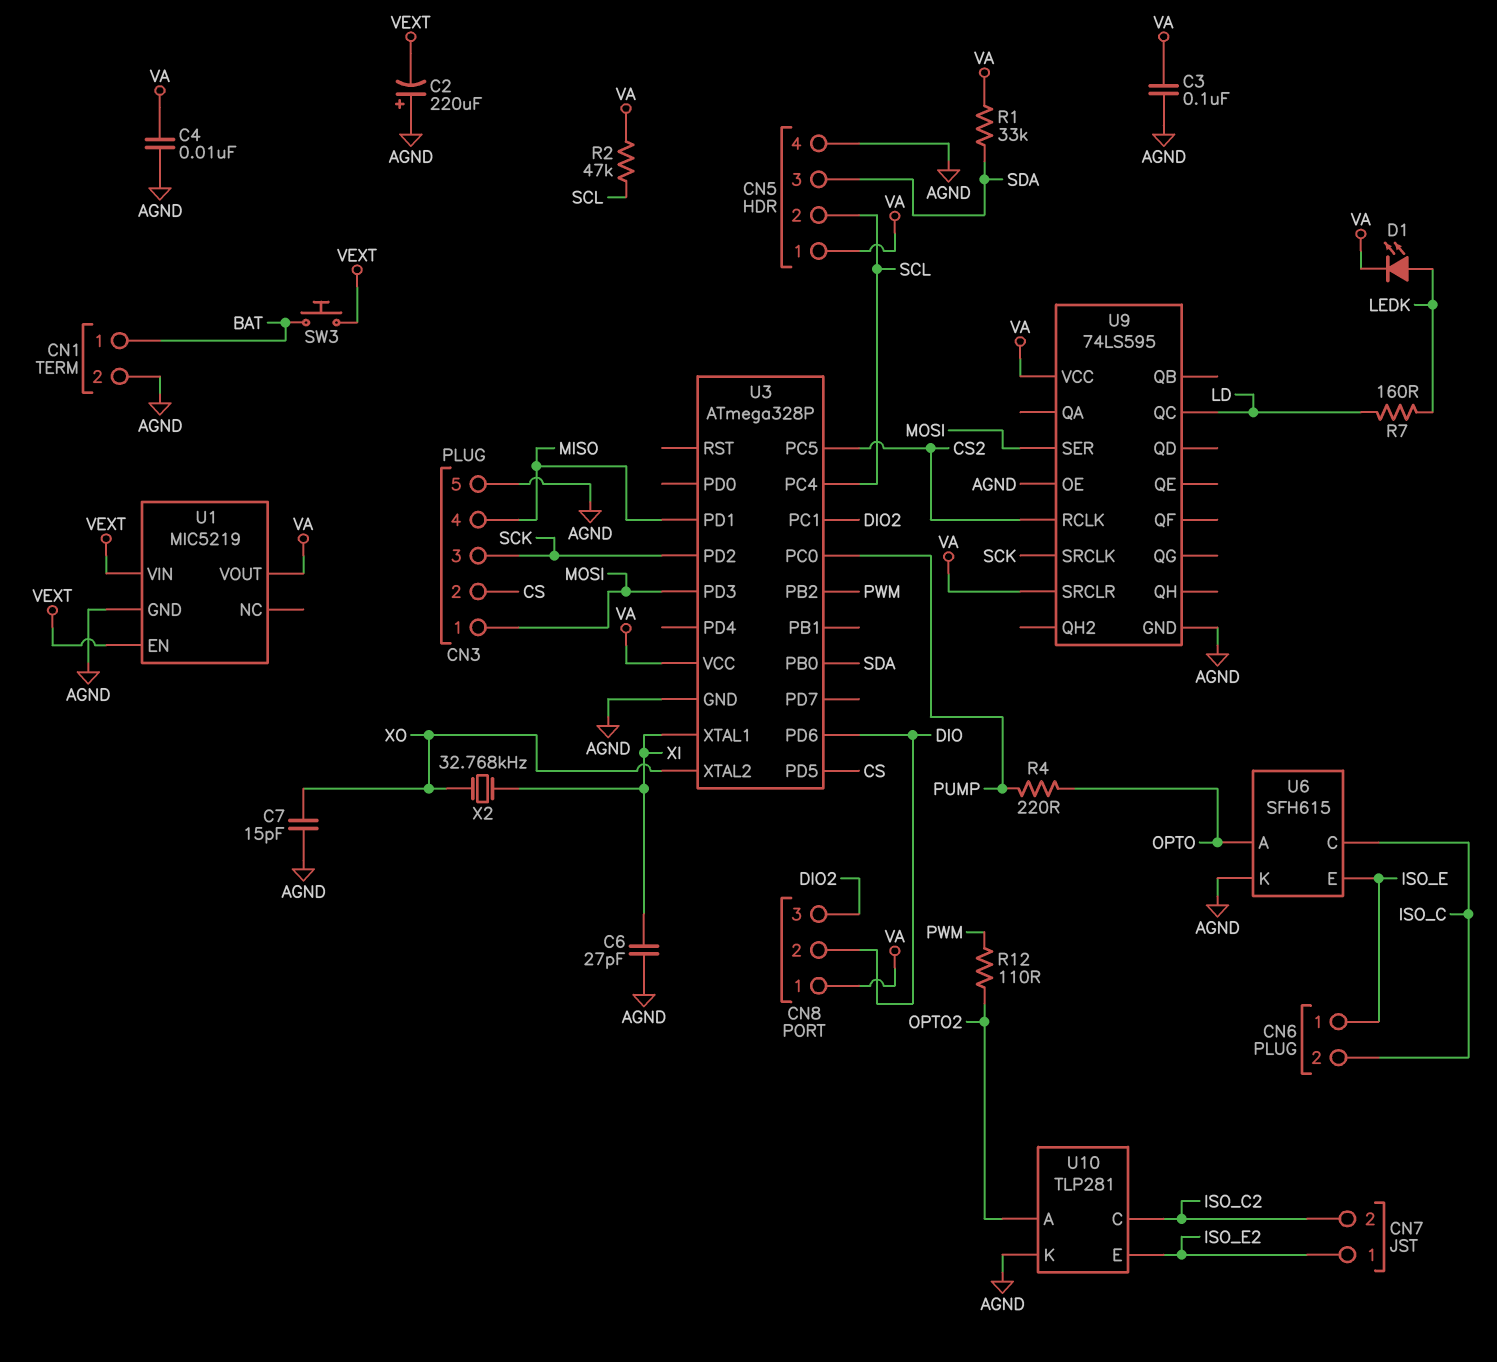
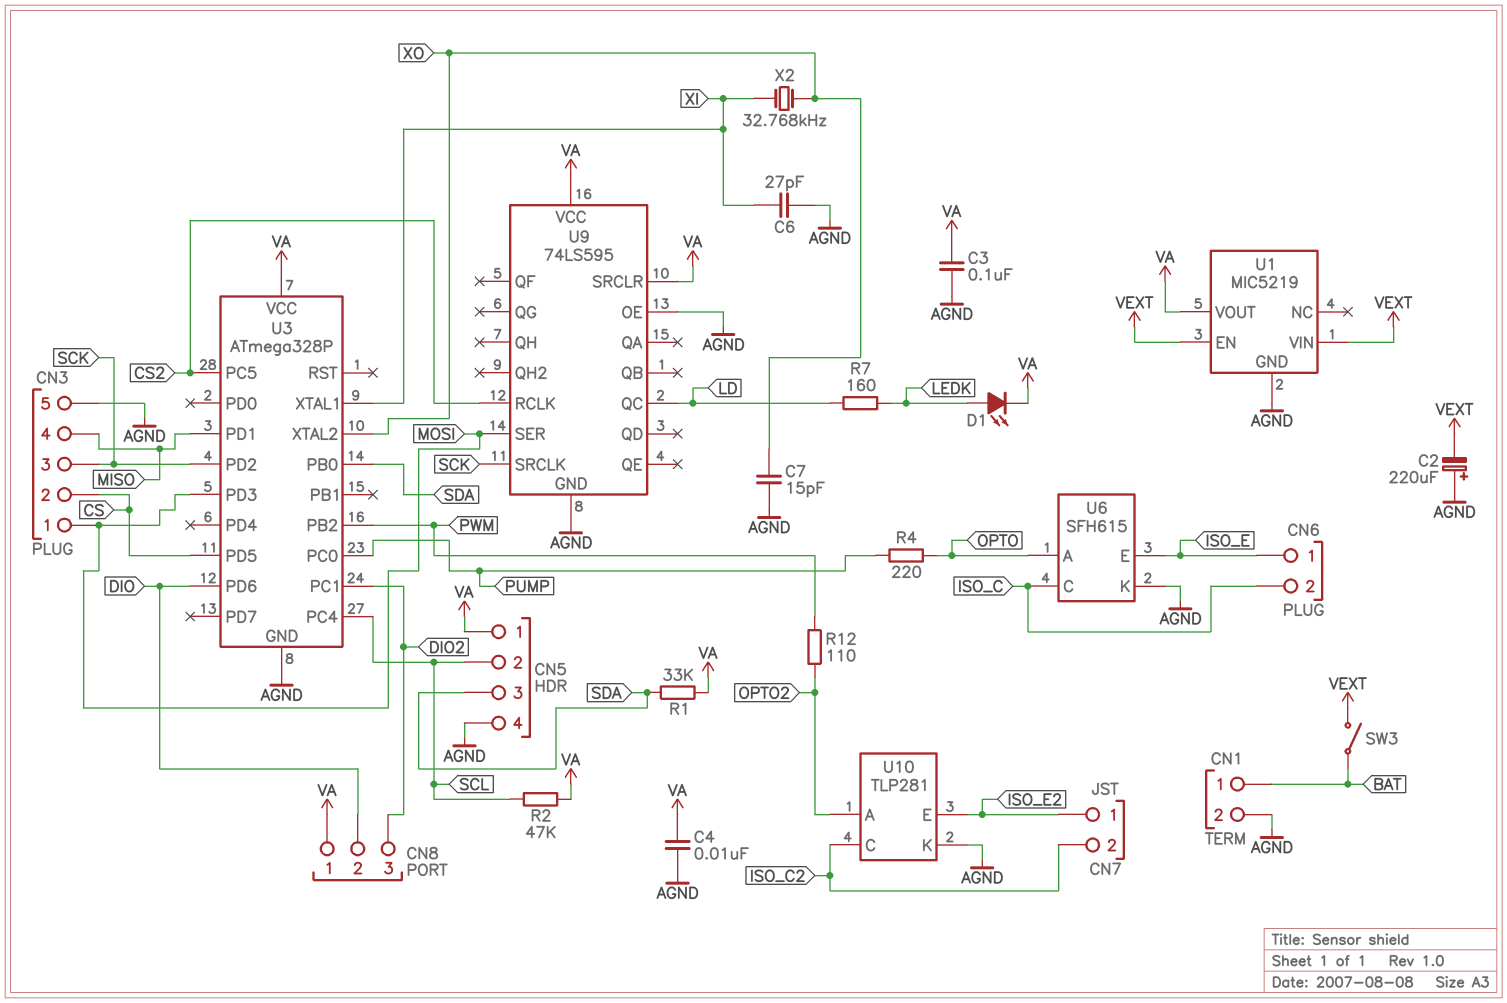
SW3: button (BAT, VEXT) -> switch (BAT, VEXT)

